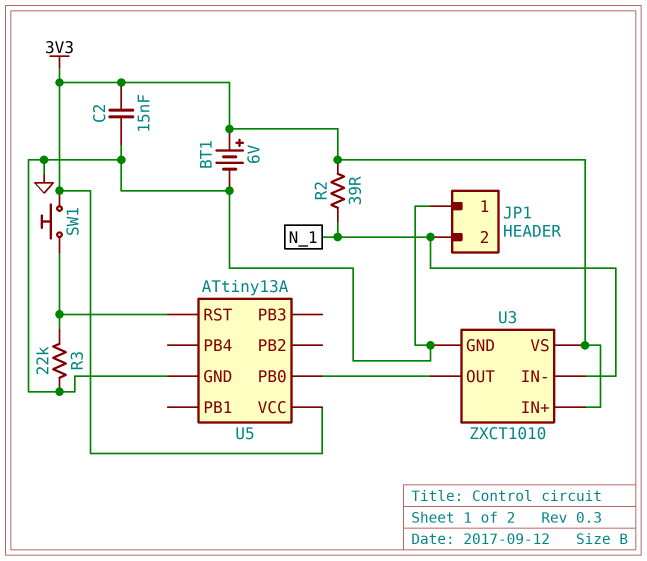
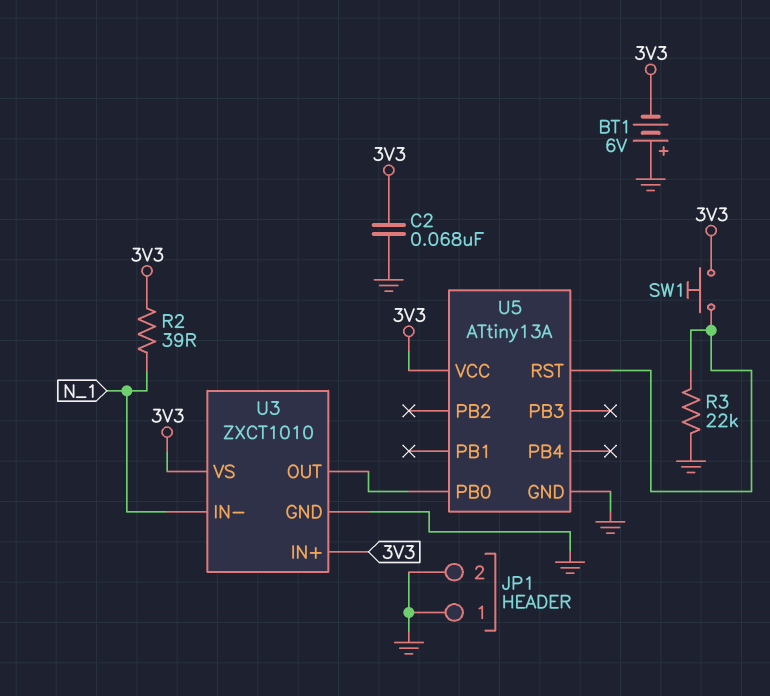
BT1: 6V (plus 3V3, minus GND) -> 6V (plus GND, minus 3V3)
C2: 15nF (3V3, GND) -> 68nF (3V3, GND)
JP1 pin 2: N_1 -> GND

